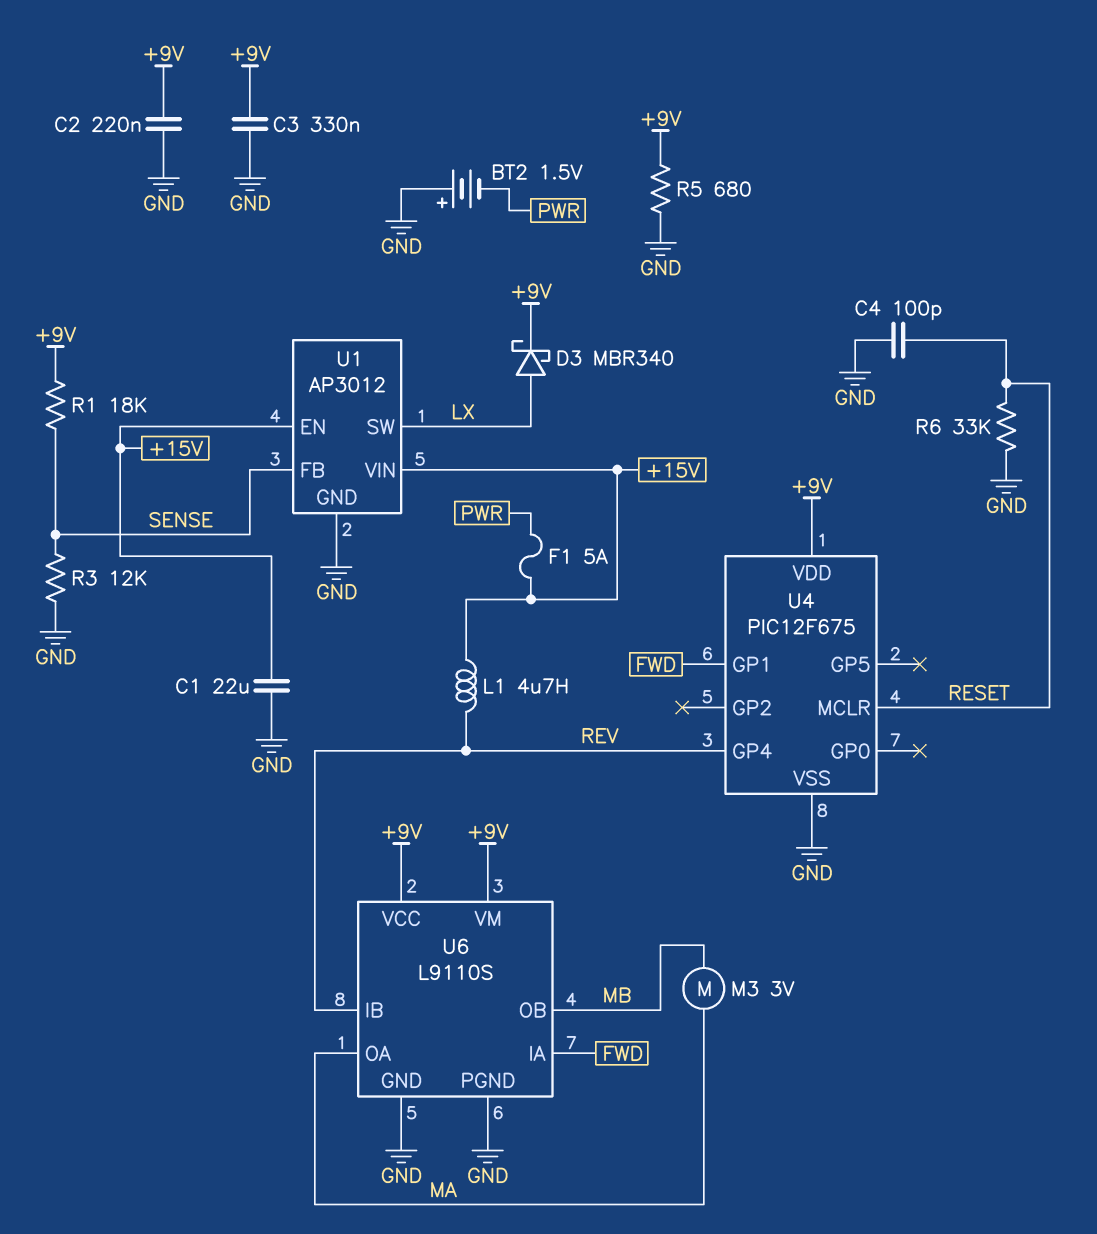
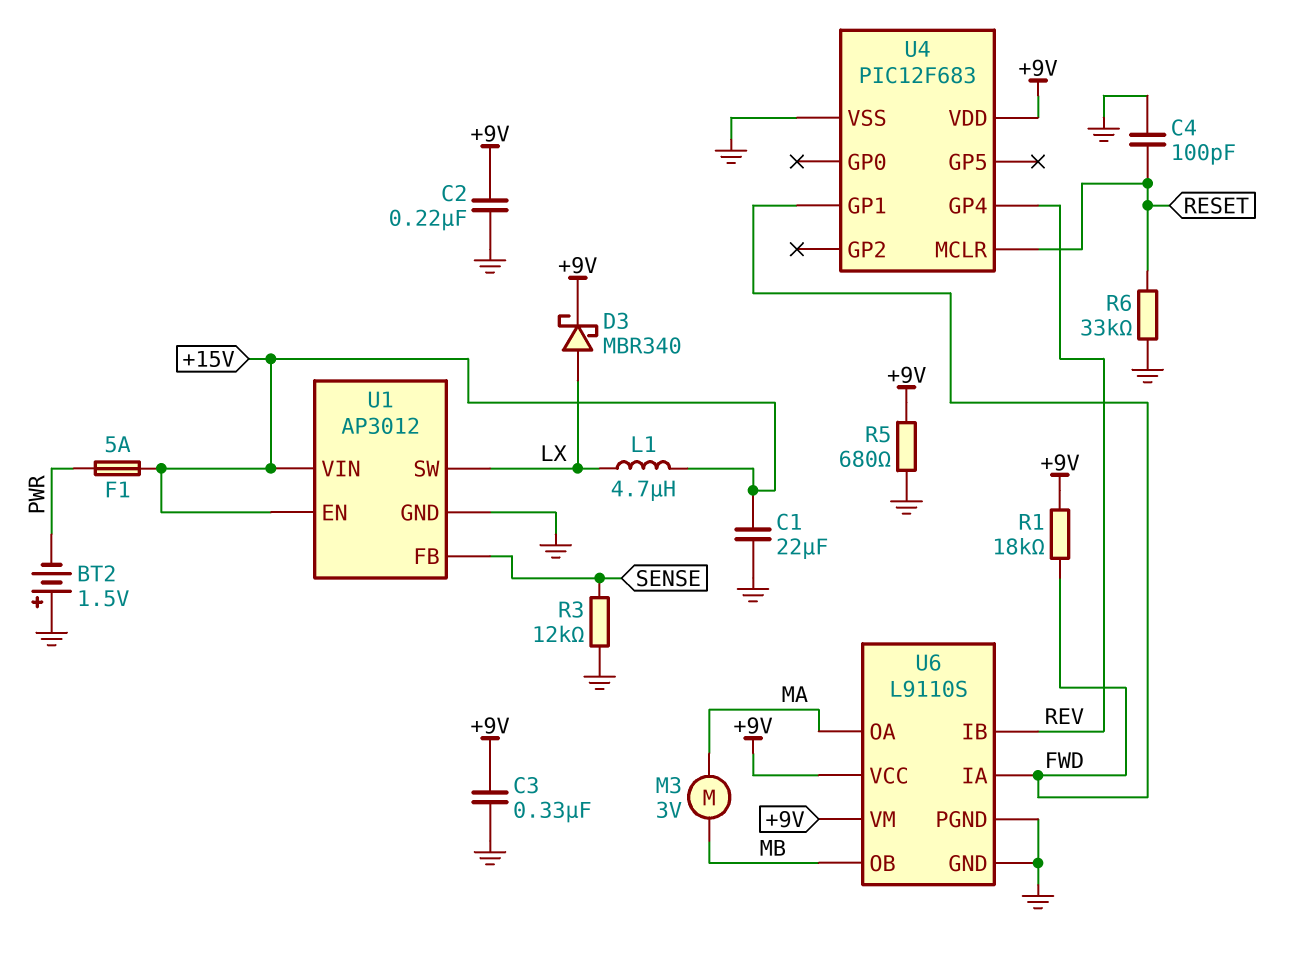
L1: 4.7uH (+15V, REV) -> 4.7uH (+15V, LX)
R1: 18k (+9V, SENSE) -> 18k (+9V, FWD)
U4: PIC12F675 -> PIC12F683

